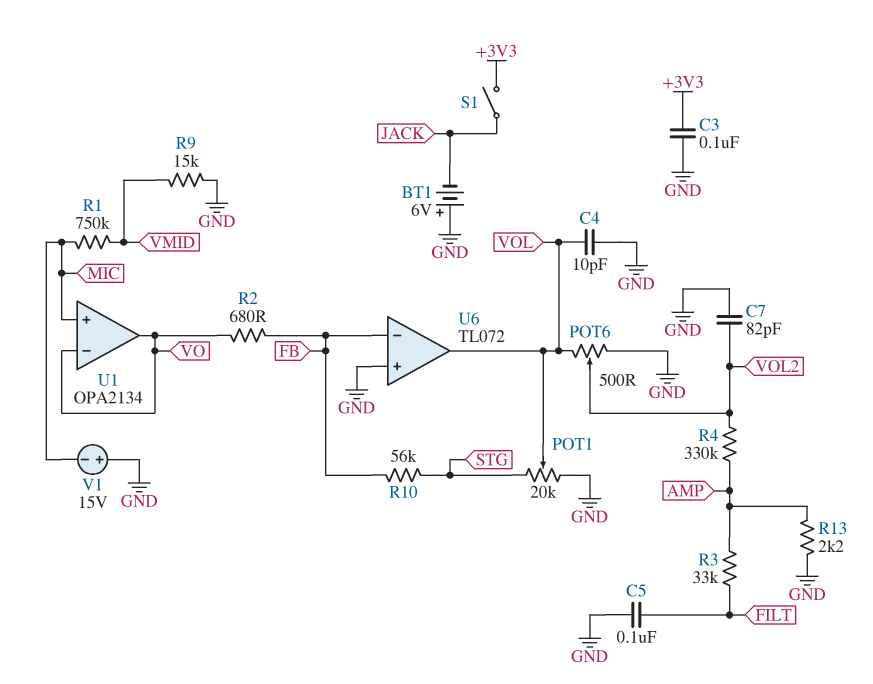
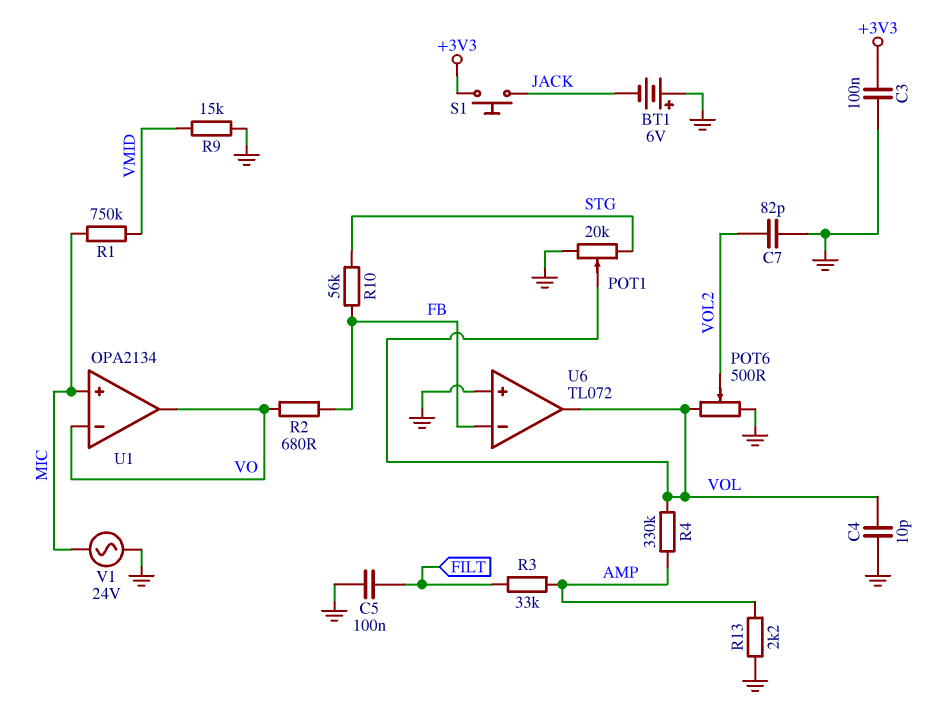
R4: 330k (AMP, VOL2) -> 330k (AMP, VOL)
S1: switch (+3V3, JACK) -> button (+3V3, JACK)
V1: 15V (plus GND, minus MIC) -> AC 24V (GND, MIC)

